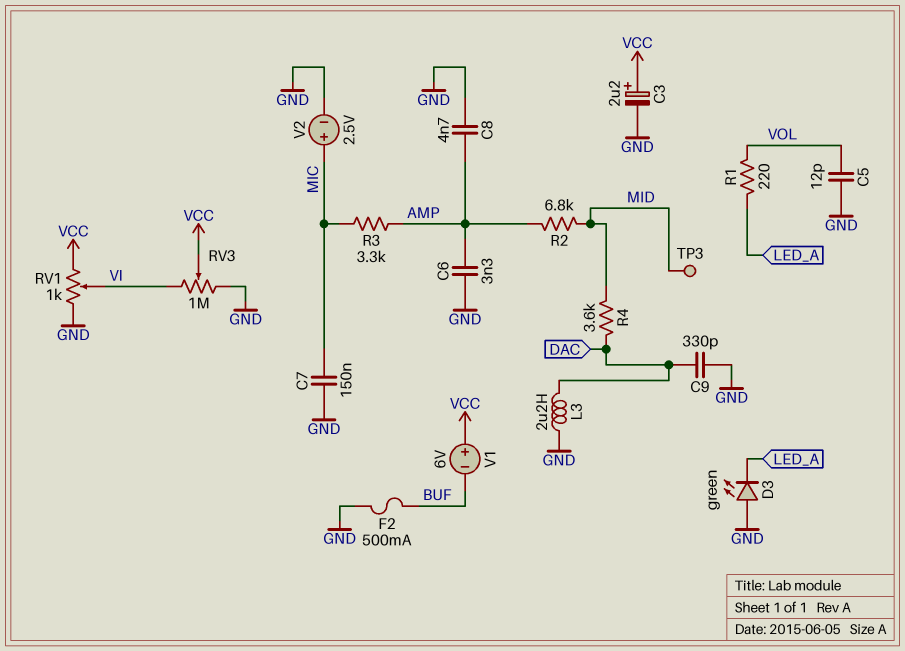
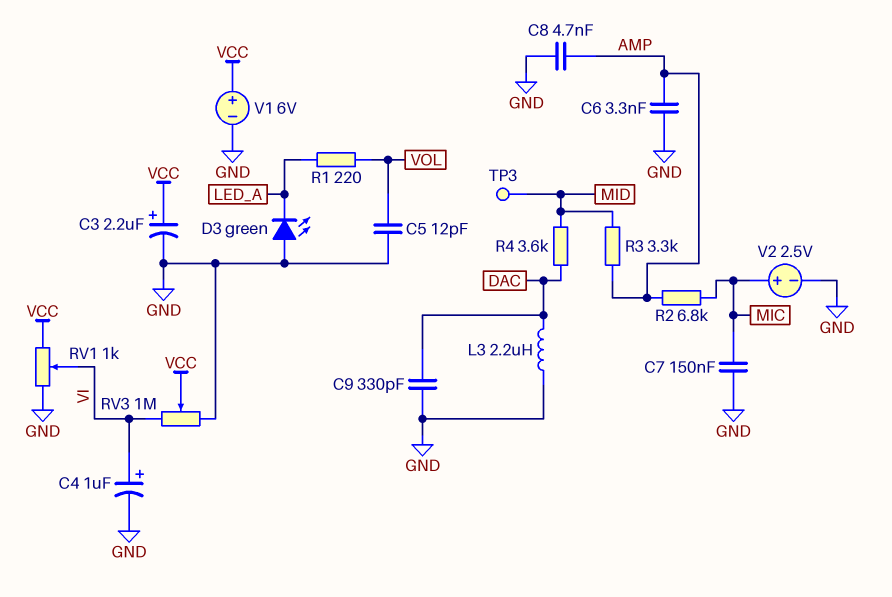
C4: none -> 1uF (plus VI, minus GND)
F2: 500mA (BUF, GND) -> none
R2: 6.8k (AMP, MID) -> 6.8k (AMP, MIC)
R3: 3.3k (AMP, MIC) -> 3.3k (AMP, MID)
V1: 6V (plus VCC, minus BUF) -> 6V (plus VCC, minus GND)

